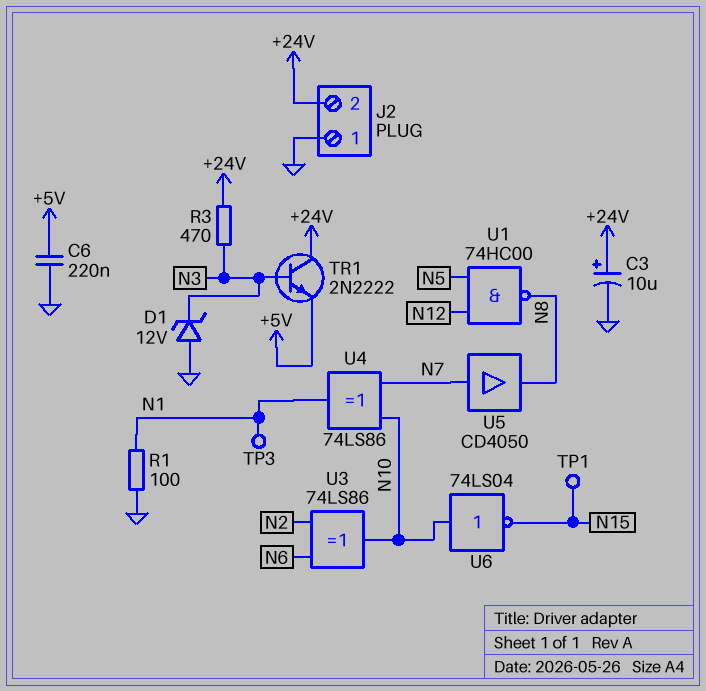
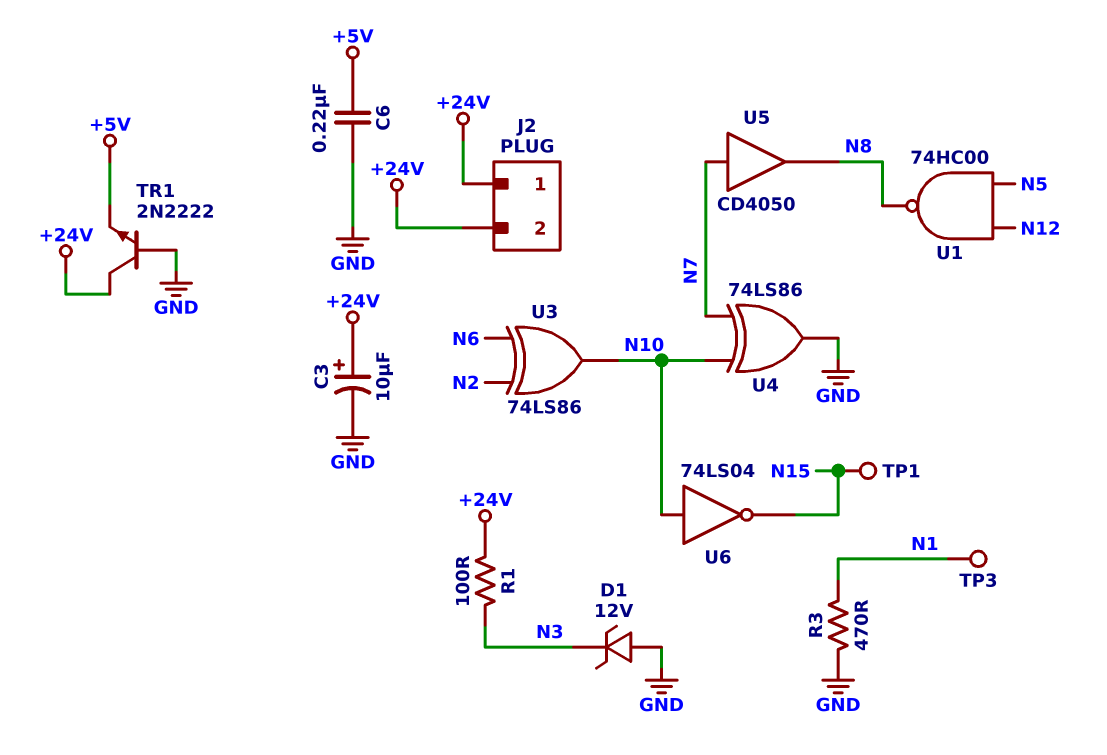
J2 pin 1: GND -> +24V
R1: 100 (GND, N1) -> 100 (+24V, N3)
R3: 470 (+24V, N3) -> 470 (GND, N1)
TR1: NPN 2N2222 (B N3, C +24V, E +5V) -> NPN 2N2222 (B GND, C +24V, E +5V)
U4: XOR 74LS86 (in N7, in N10, out N1) -> XOR 74LS86 (in N7, in N10, out GND)

